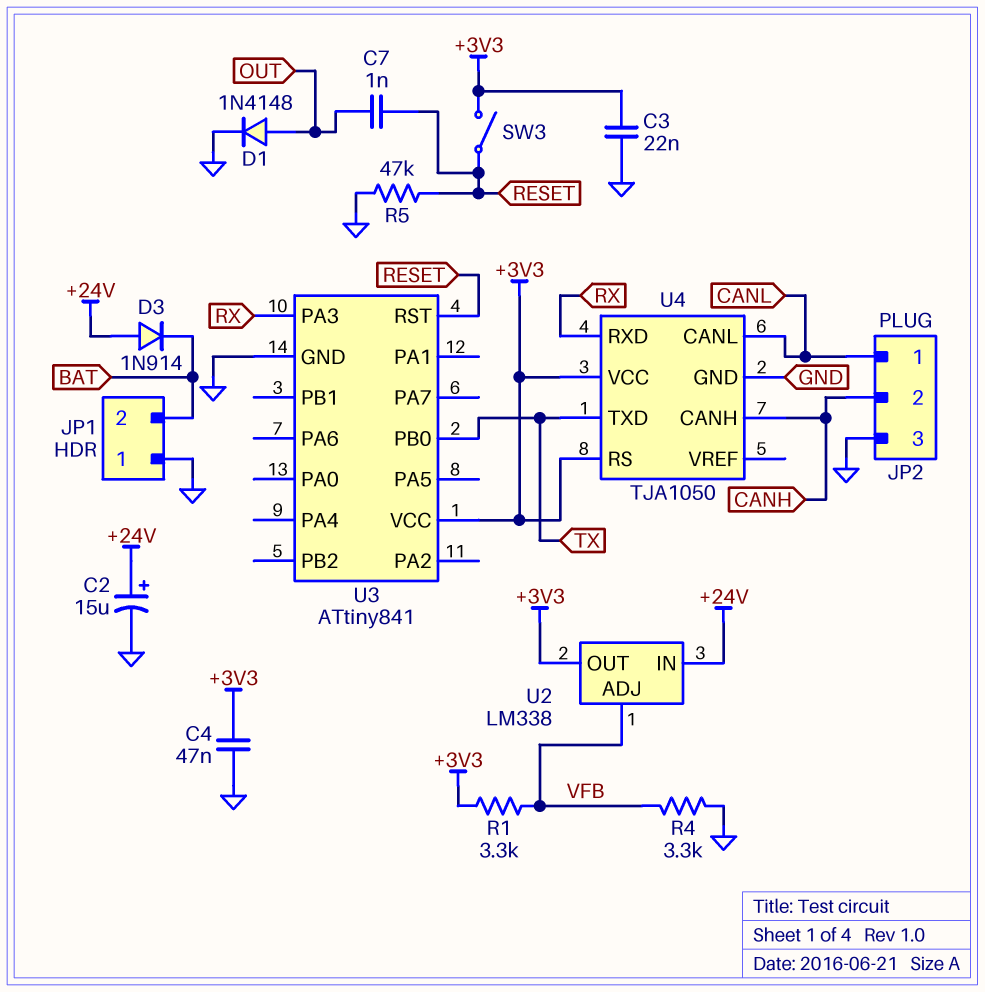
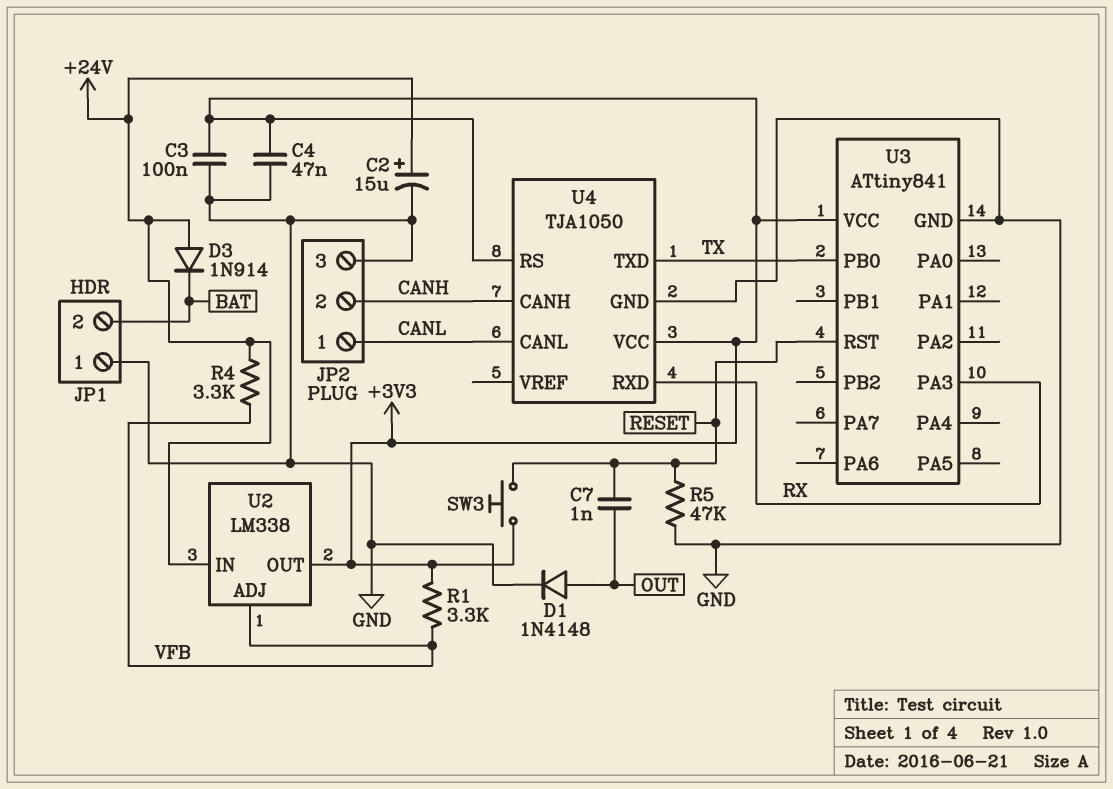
C3: 22nF (+3V3, GND) -> 100nF (+3V3, GND)
R4: 3.3k (GND, VFB) -> 3.3k (+24V, VFB)
SW3: switch (+3V3, RESET) -> button (+3V3, RESET)

